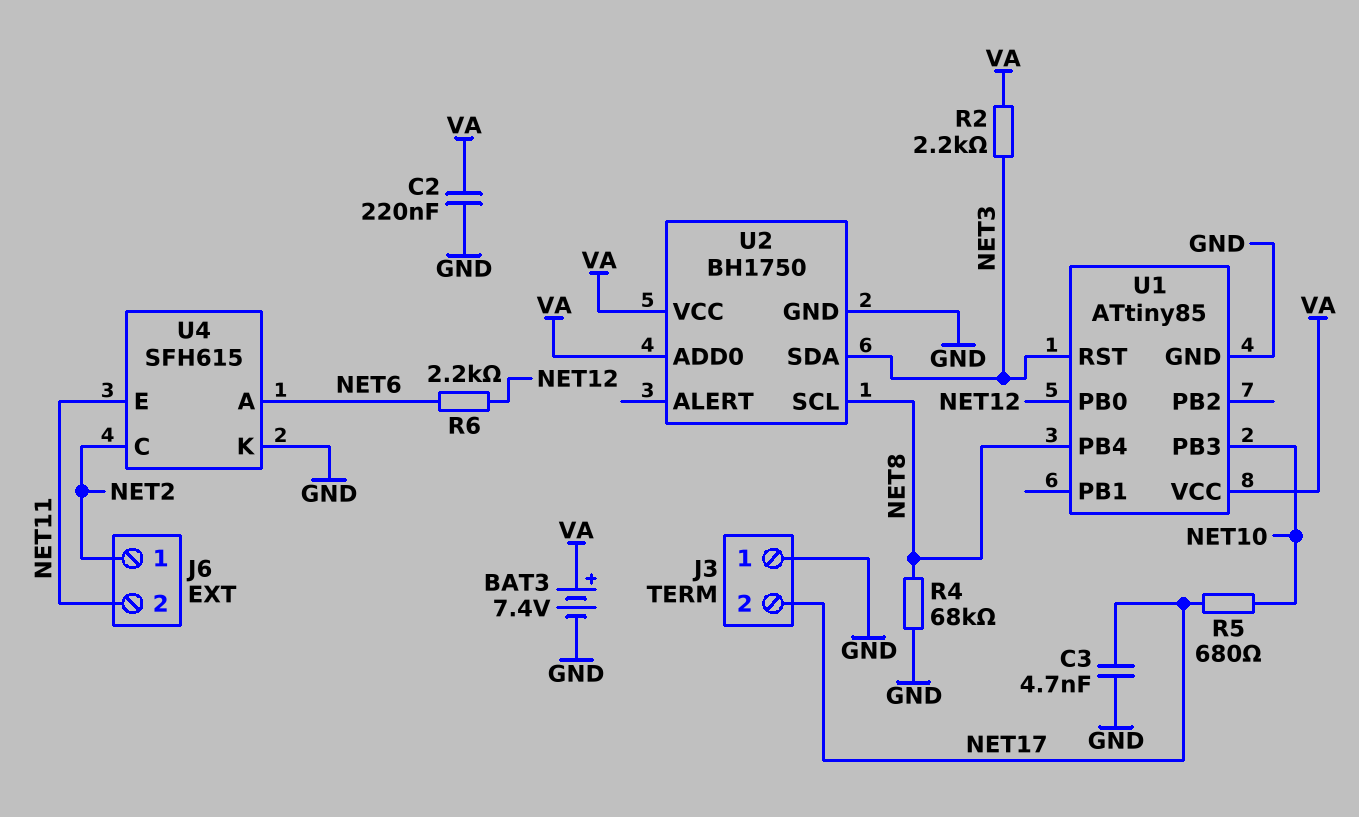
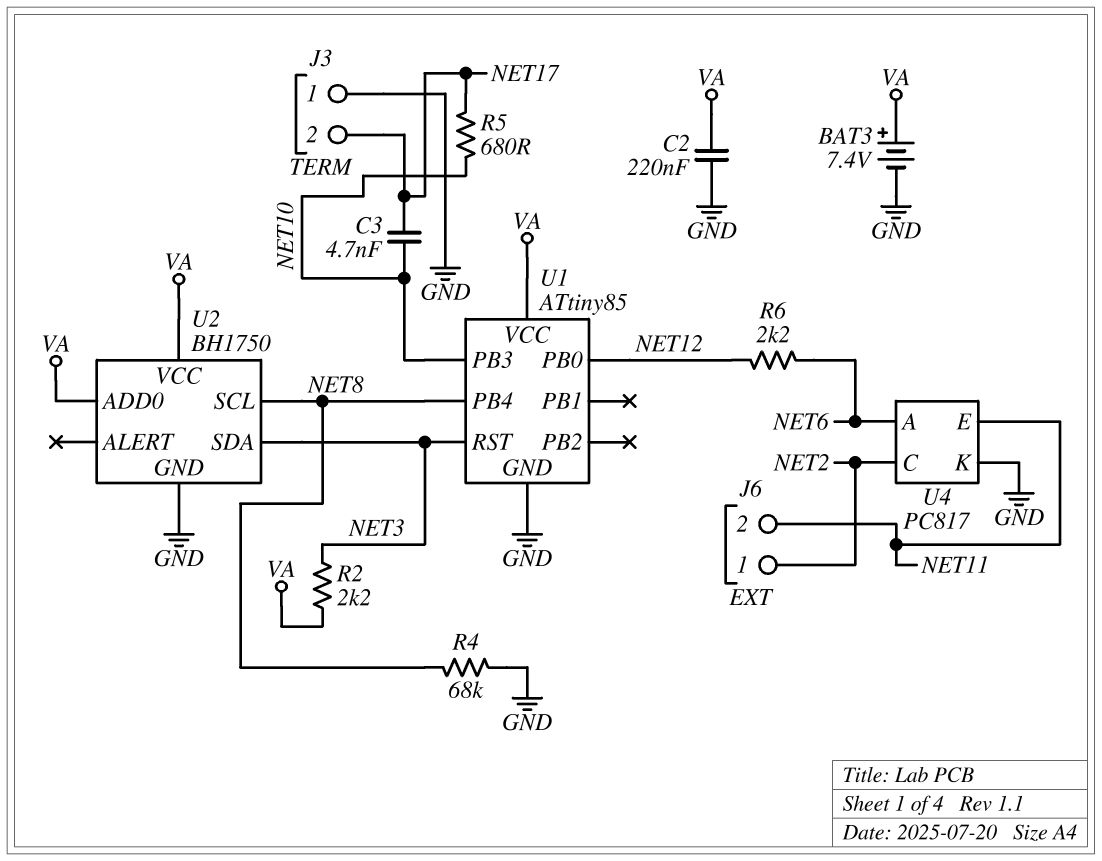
C3: 4.7nF (GND, NET17) -> 4.7nF (NET10, NET17)
U4: SFH615 -> PC817

